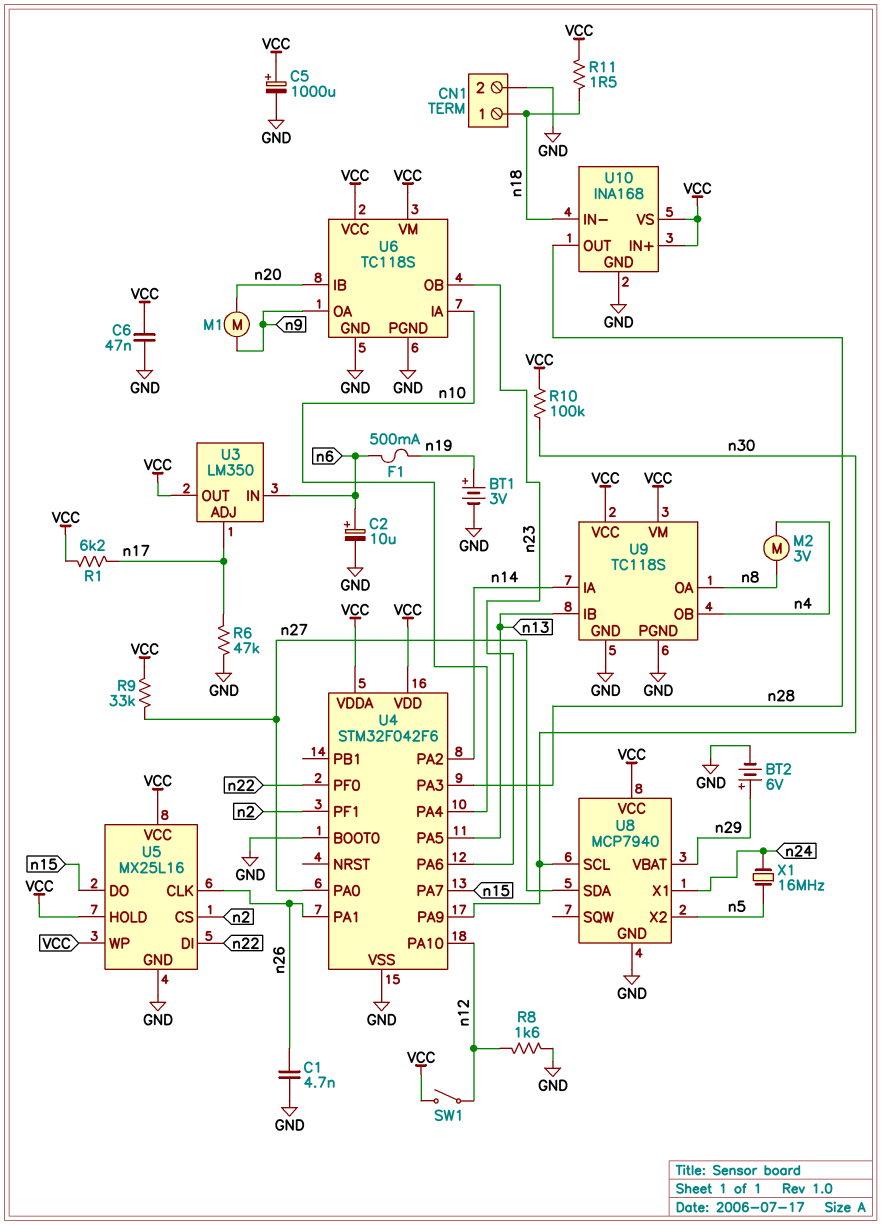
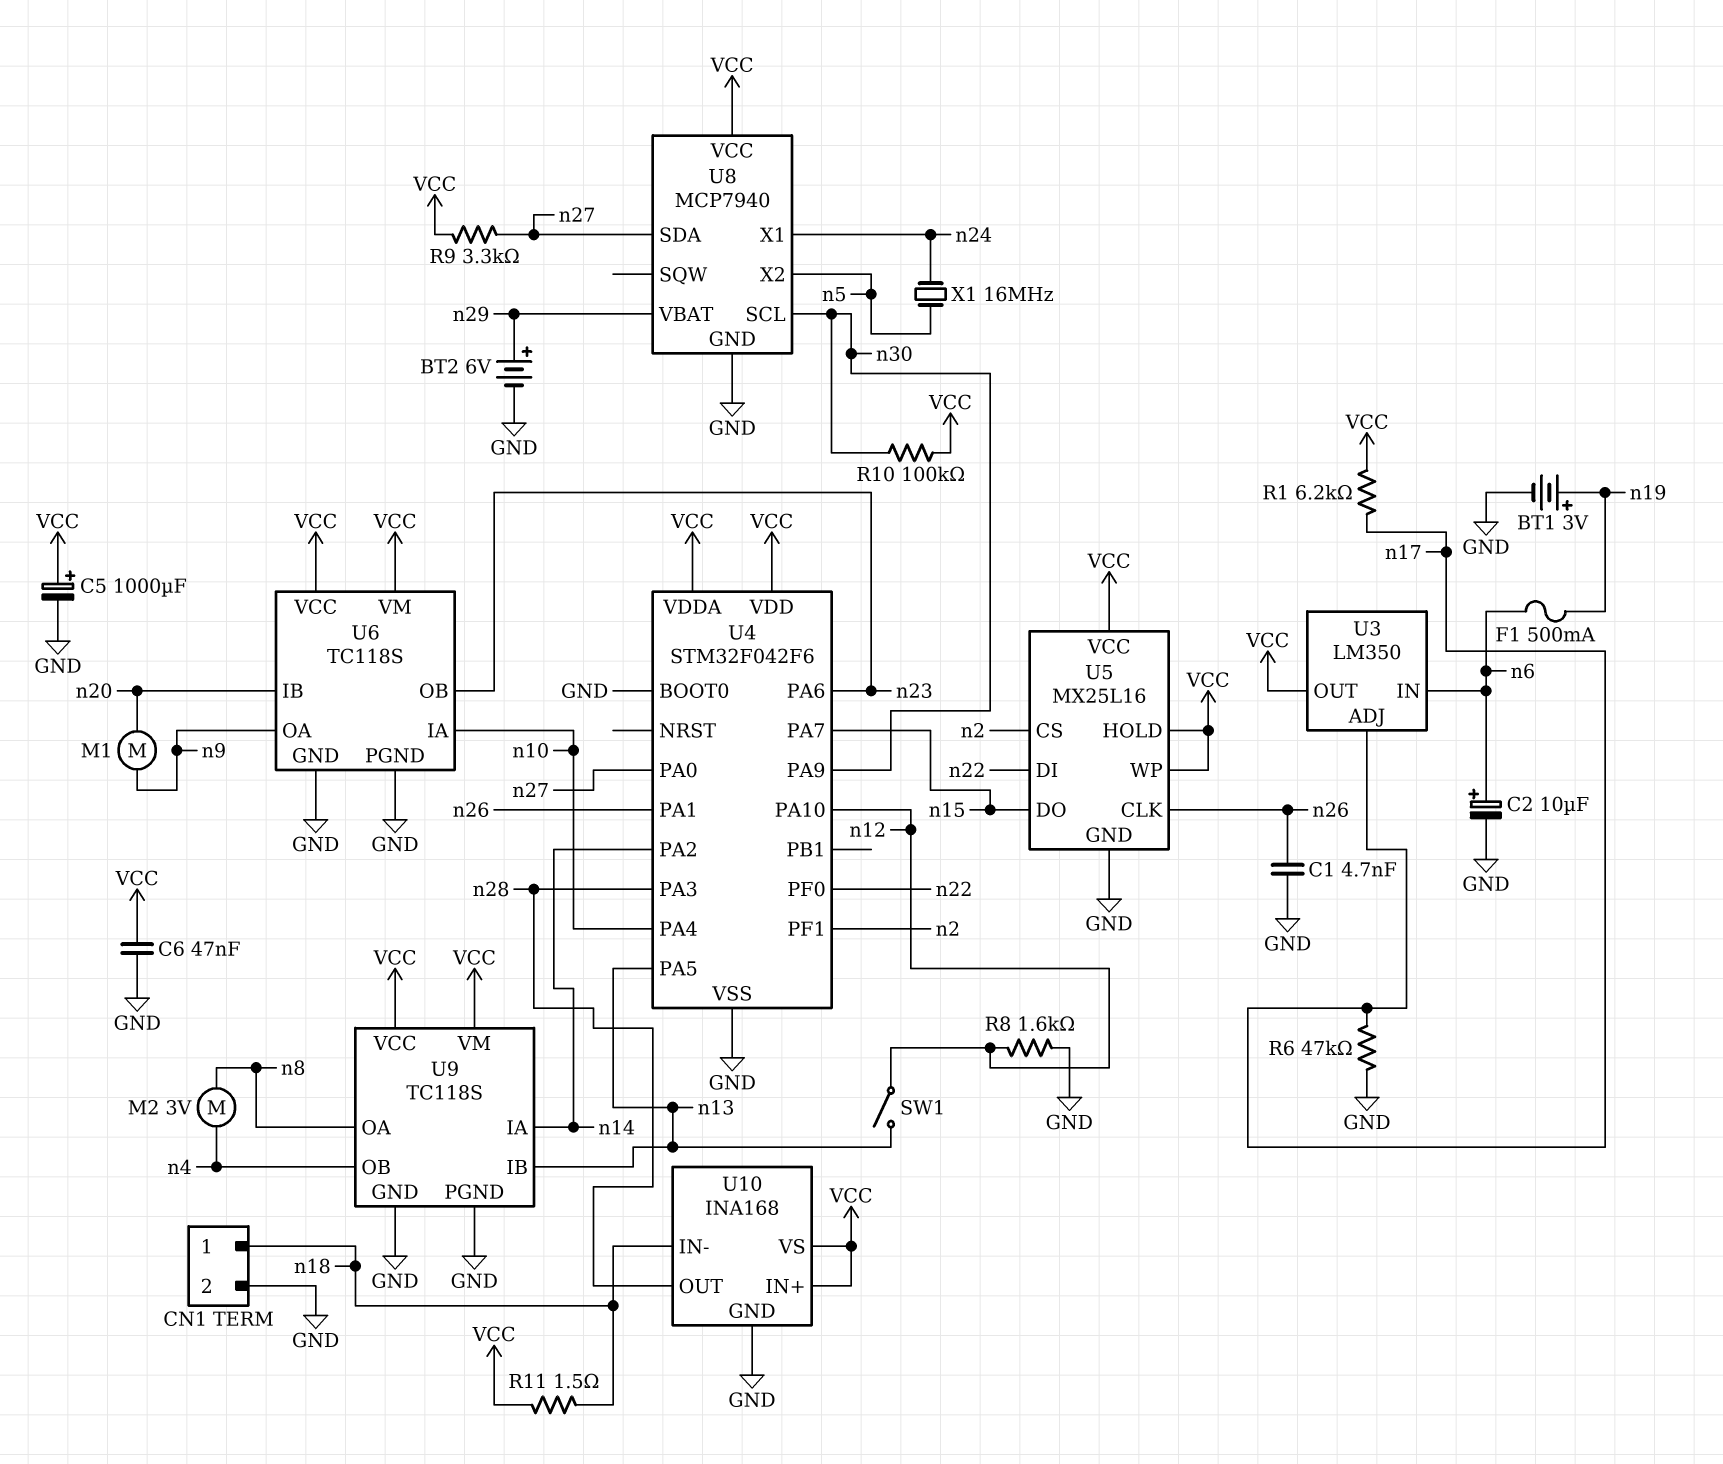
R9: 33k (VCC, n27) -> 3.3k (VCC, n27)
SW1: switch (VCC, n12) -> switch (n12, n13)

